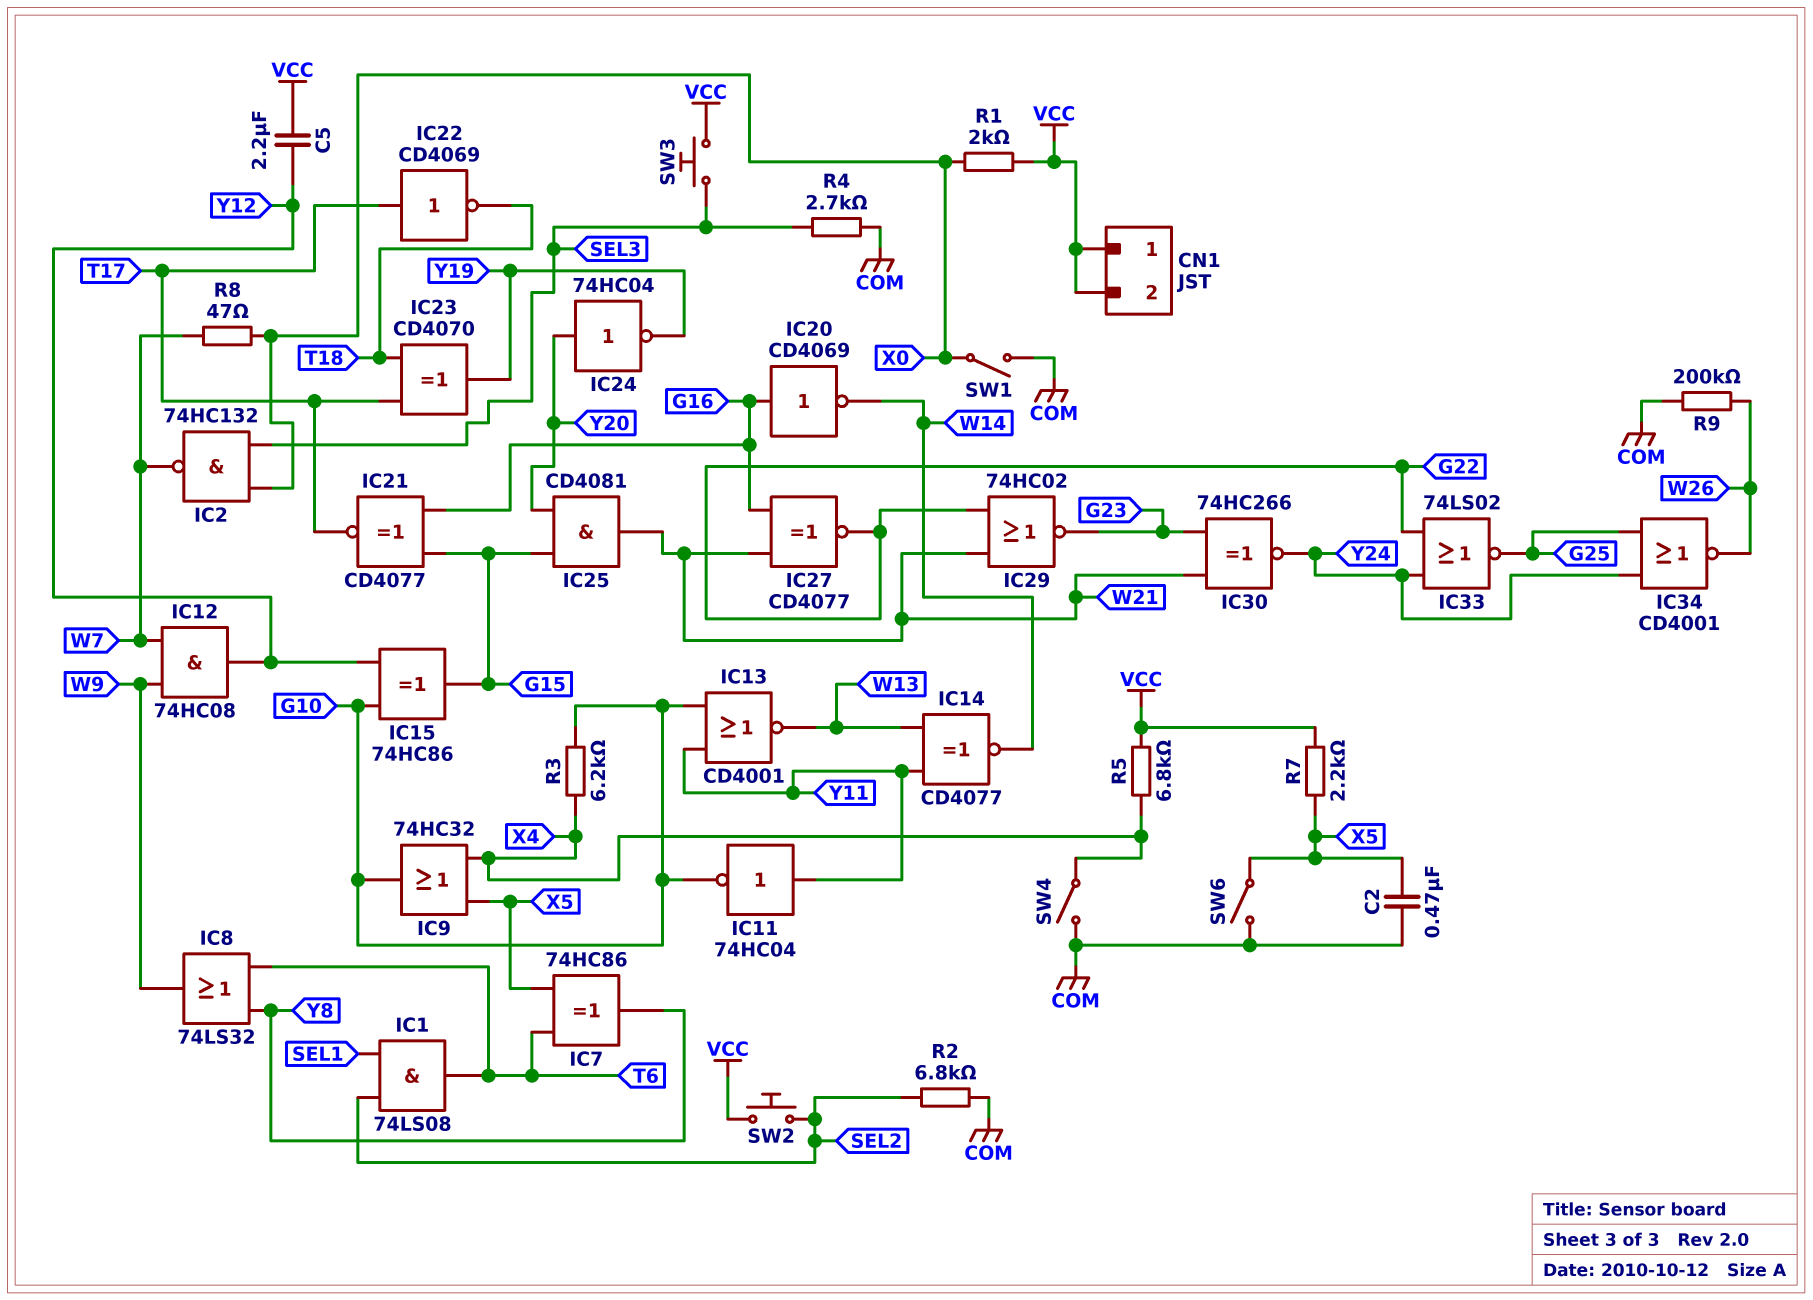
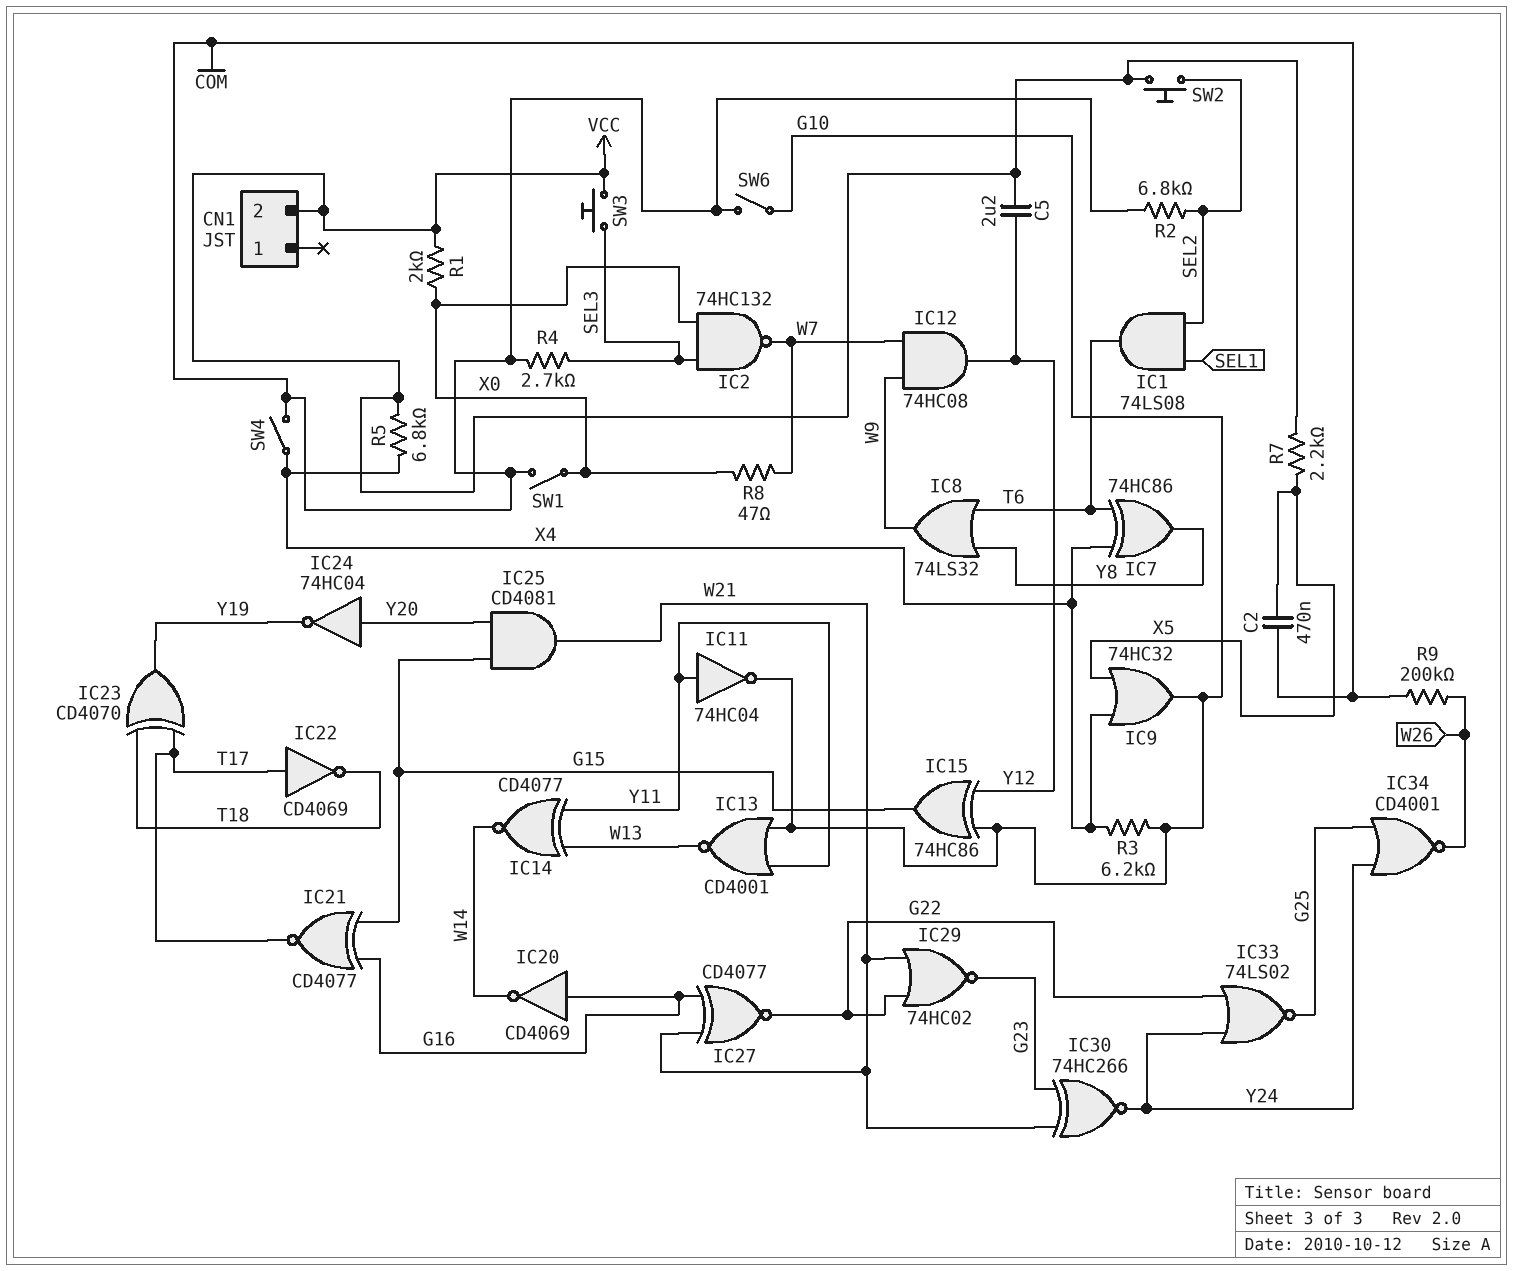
CN1 pin 1: VCC -> none
IC7: XOR 74HC86 (in T6, in X5, out Y8) -> XOR 74HC86 (in T6, in X4, out Y8)
SW6: switch (COM, X5) -> switch (COM, G10)

